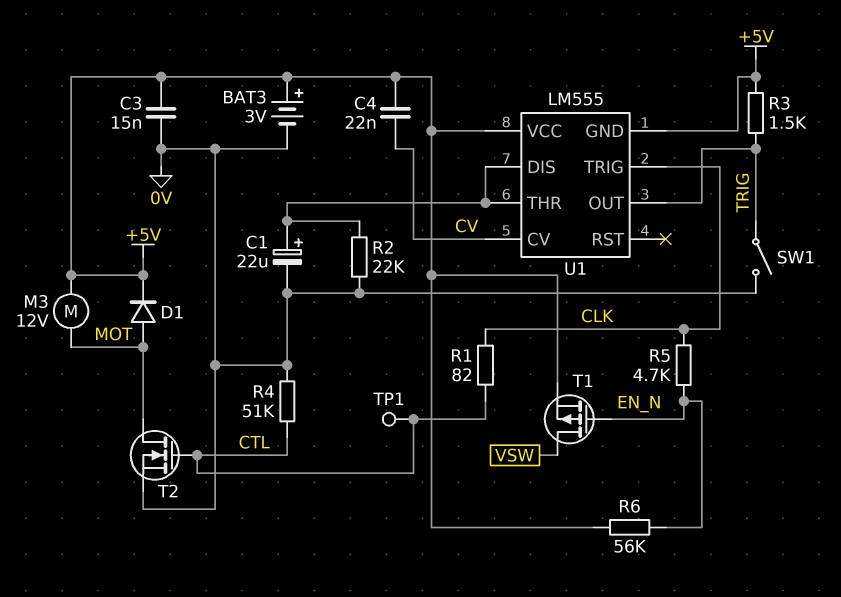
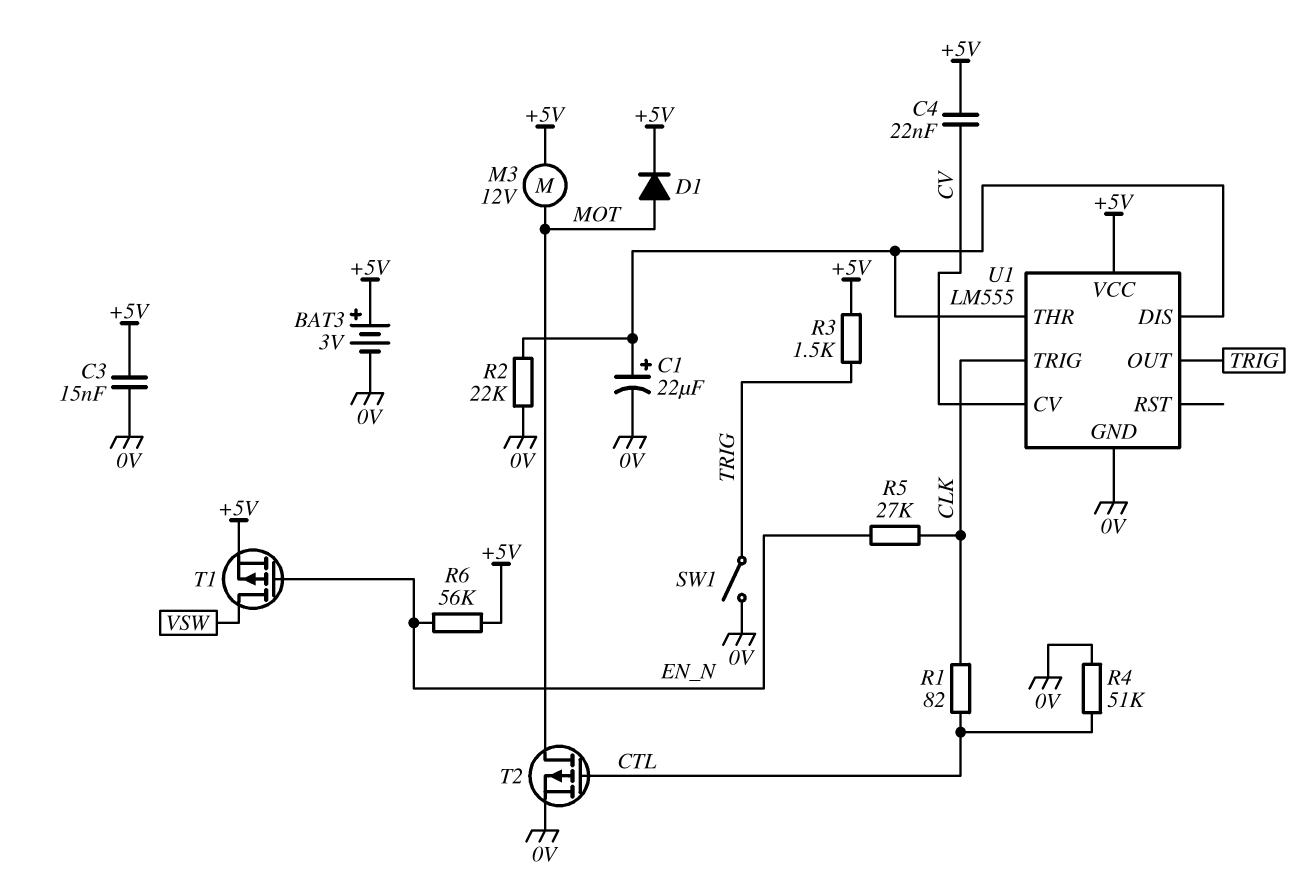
R5: 4.7k (CLK, EN_N) -> 27k (CLK, EN_N)
T2: NMOS (G CTL, D MOT, S 0V) -> PMOS (G CTL, D MOT, S 0V)
TP1: test point (CTL) -> none
U1 pin GND: +5V -> 0V

